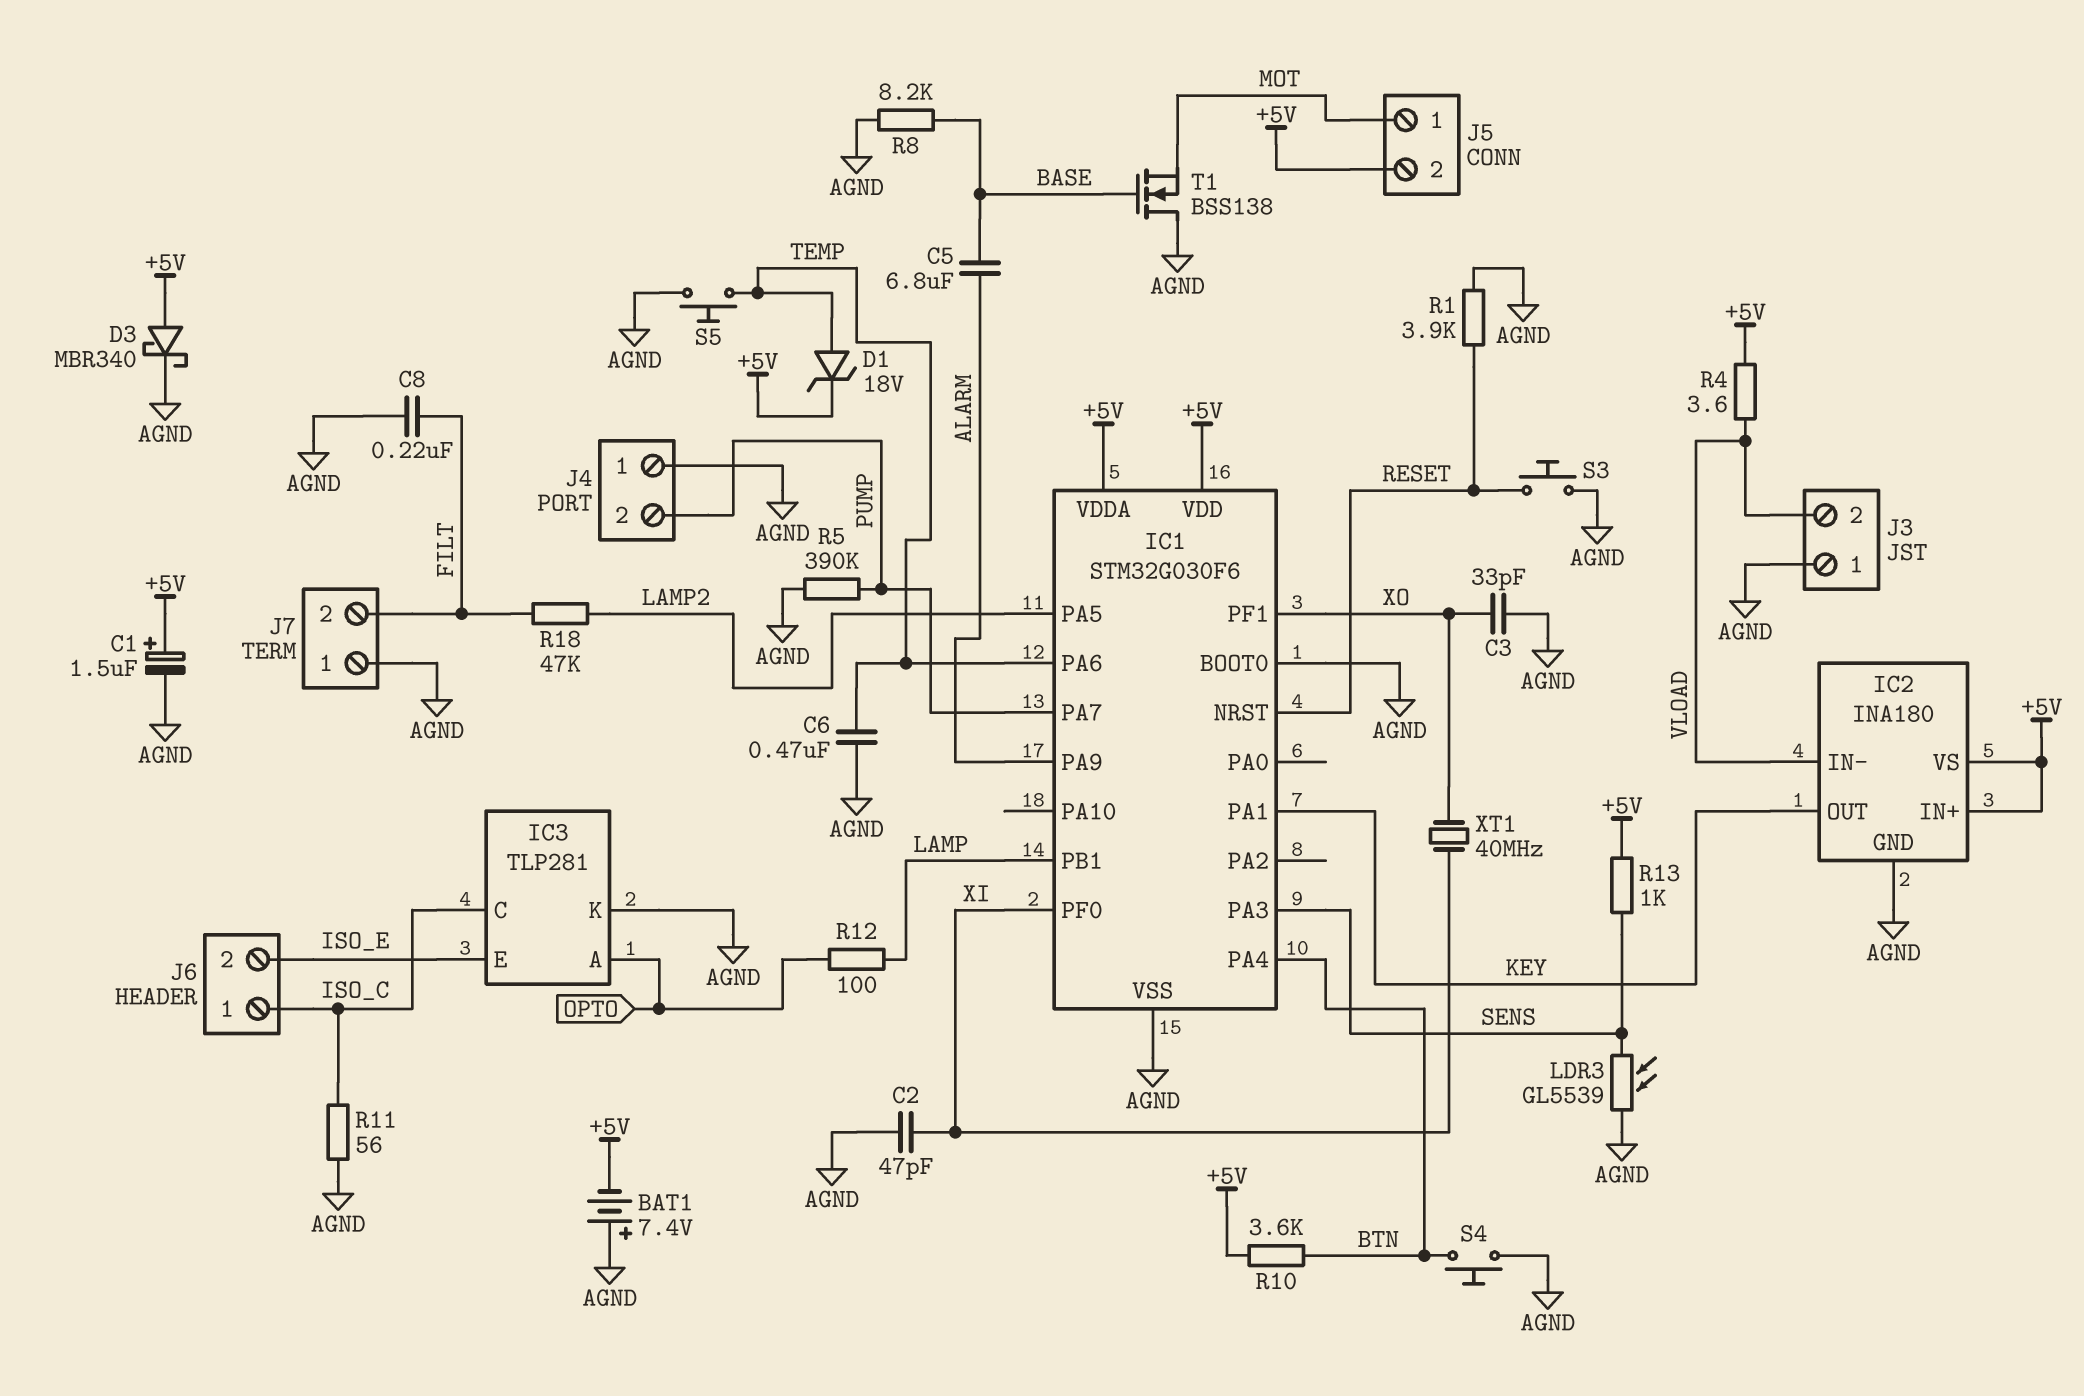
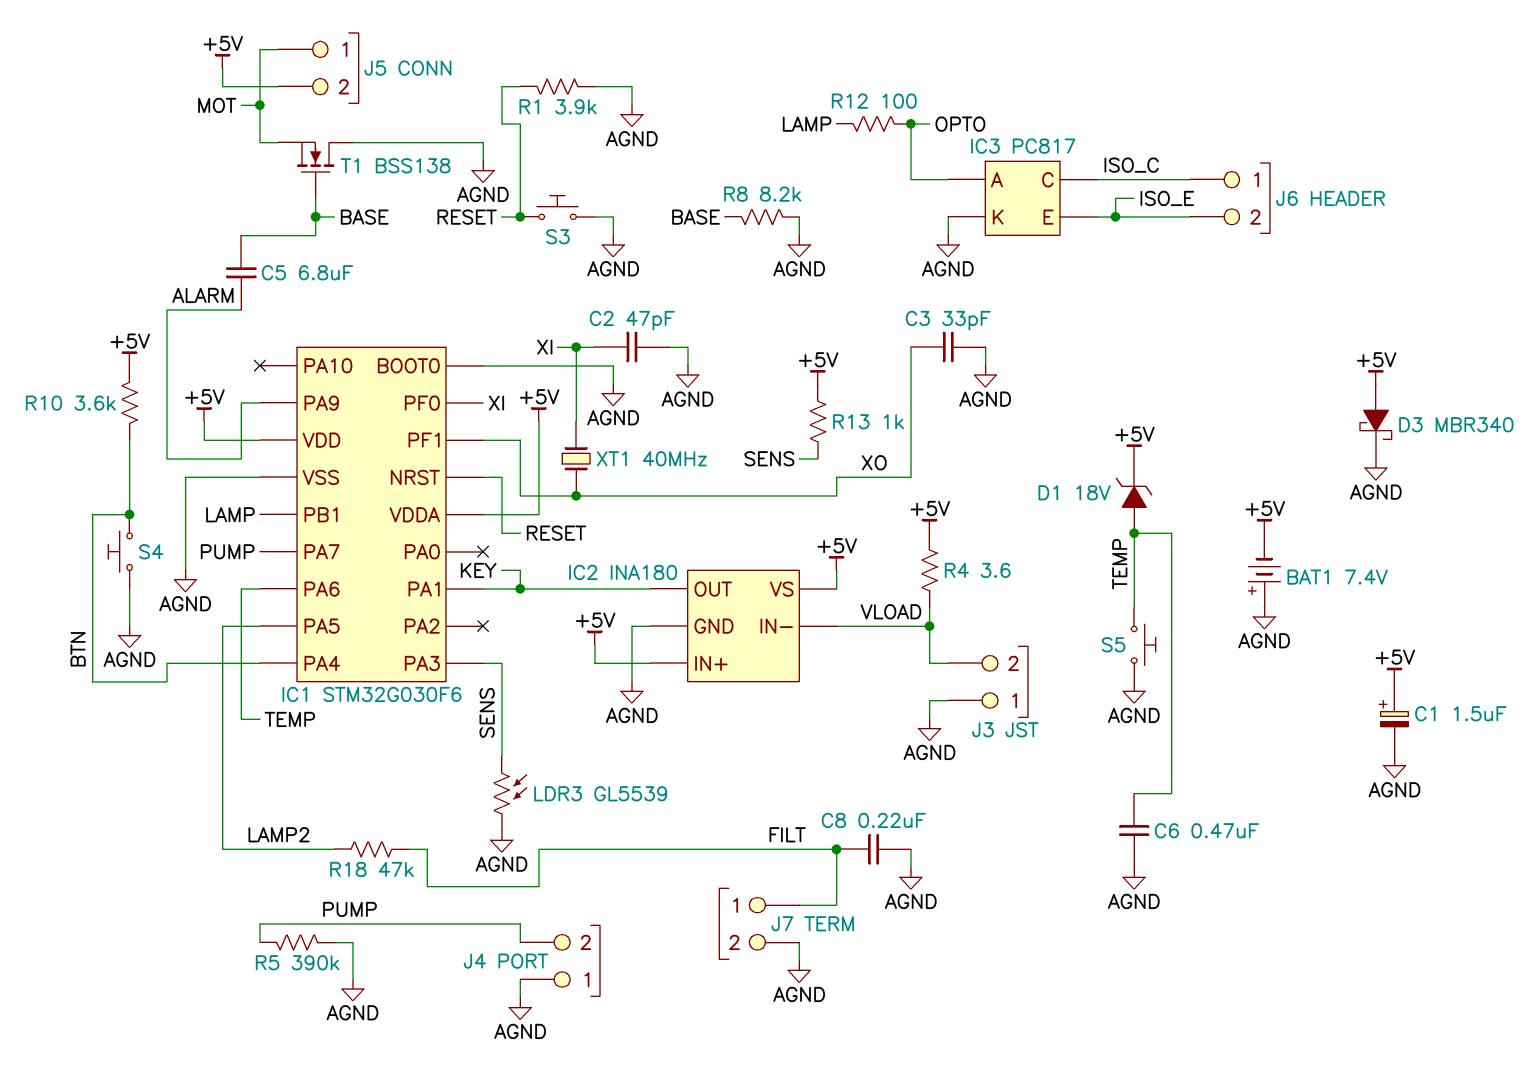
IC3: TLP281 -> PC817
J7 pin 1: AGND -> FILT
J7 pin 2: FILT -> AGND
R11: 56 (AGND, ISO_C) -> none

